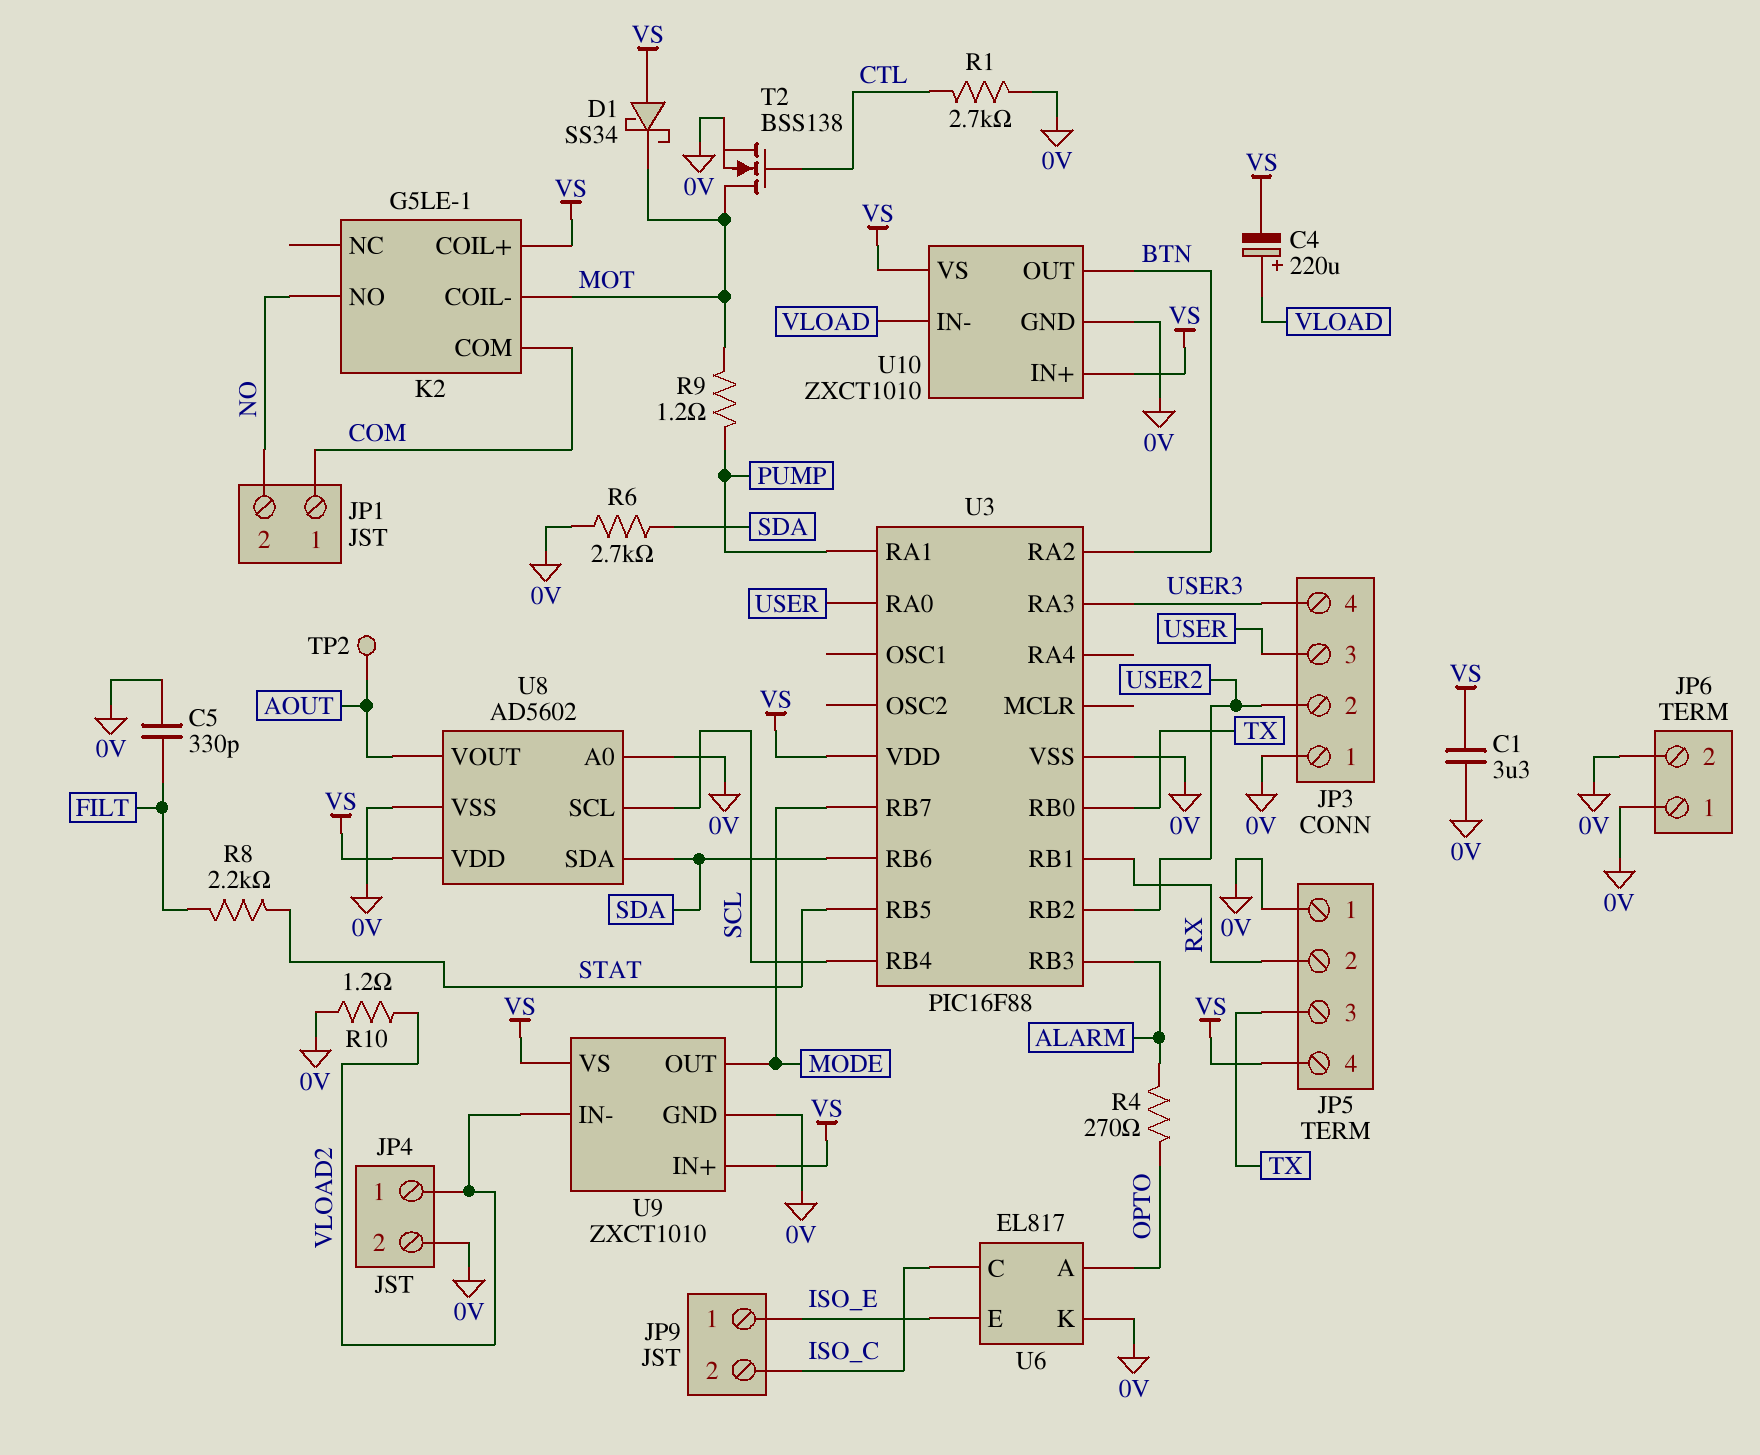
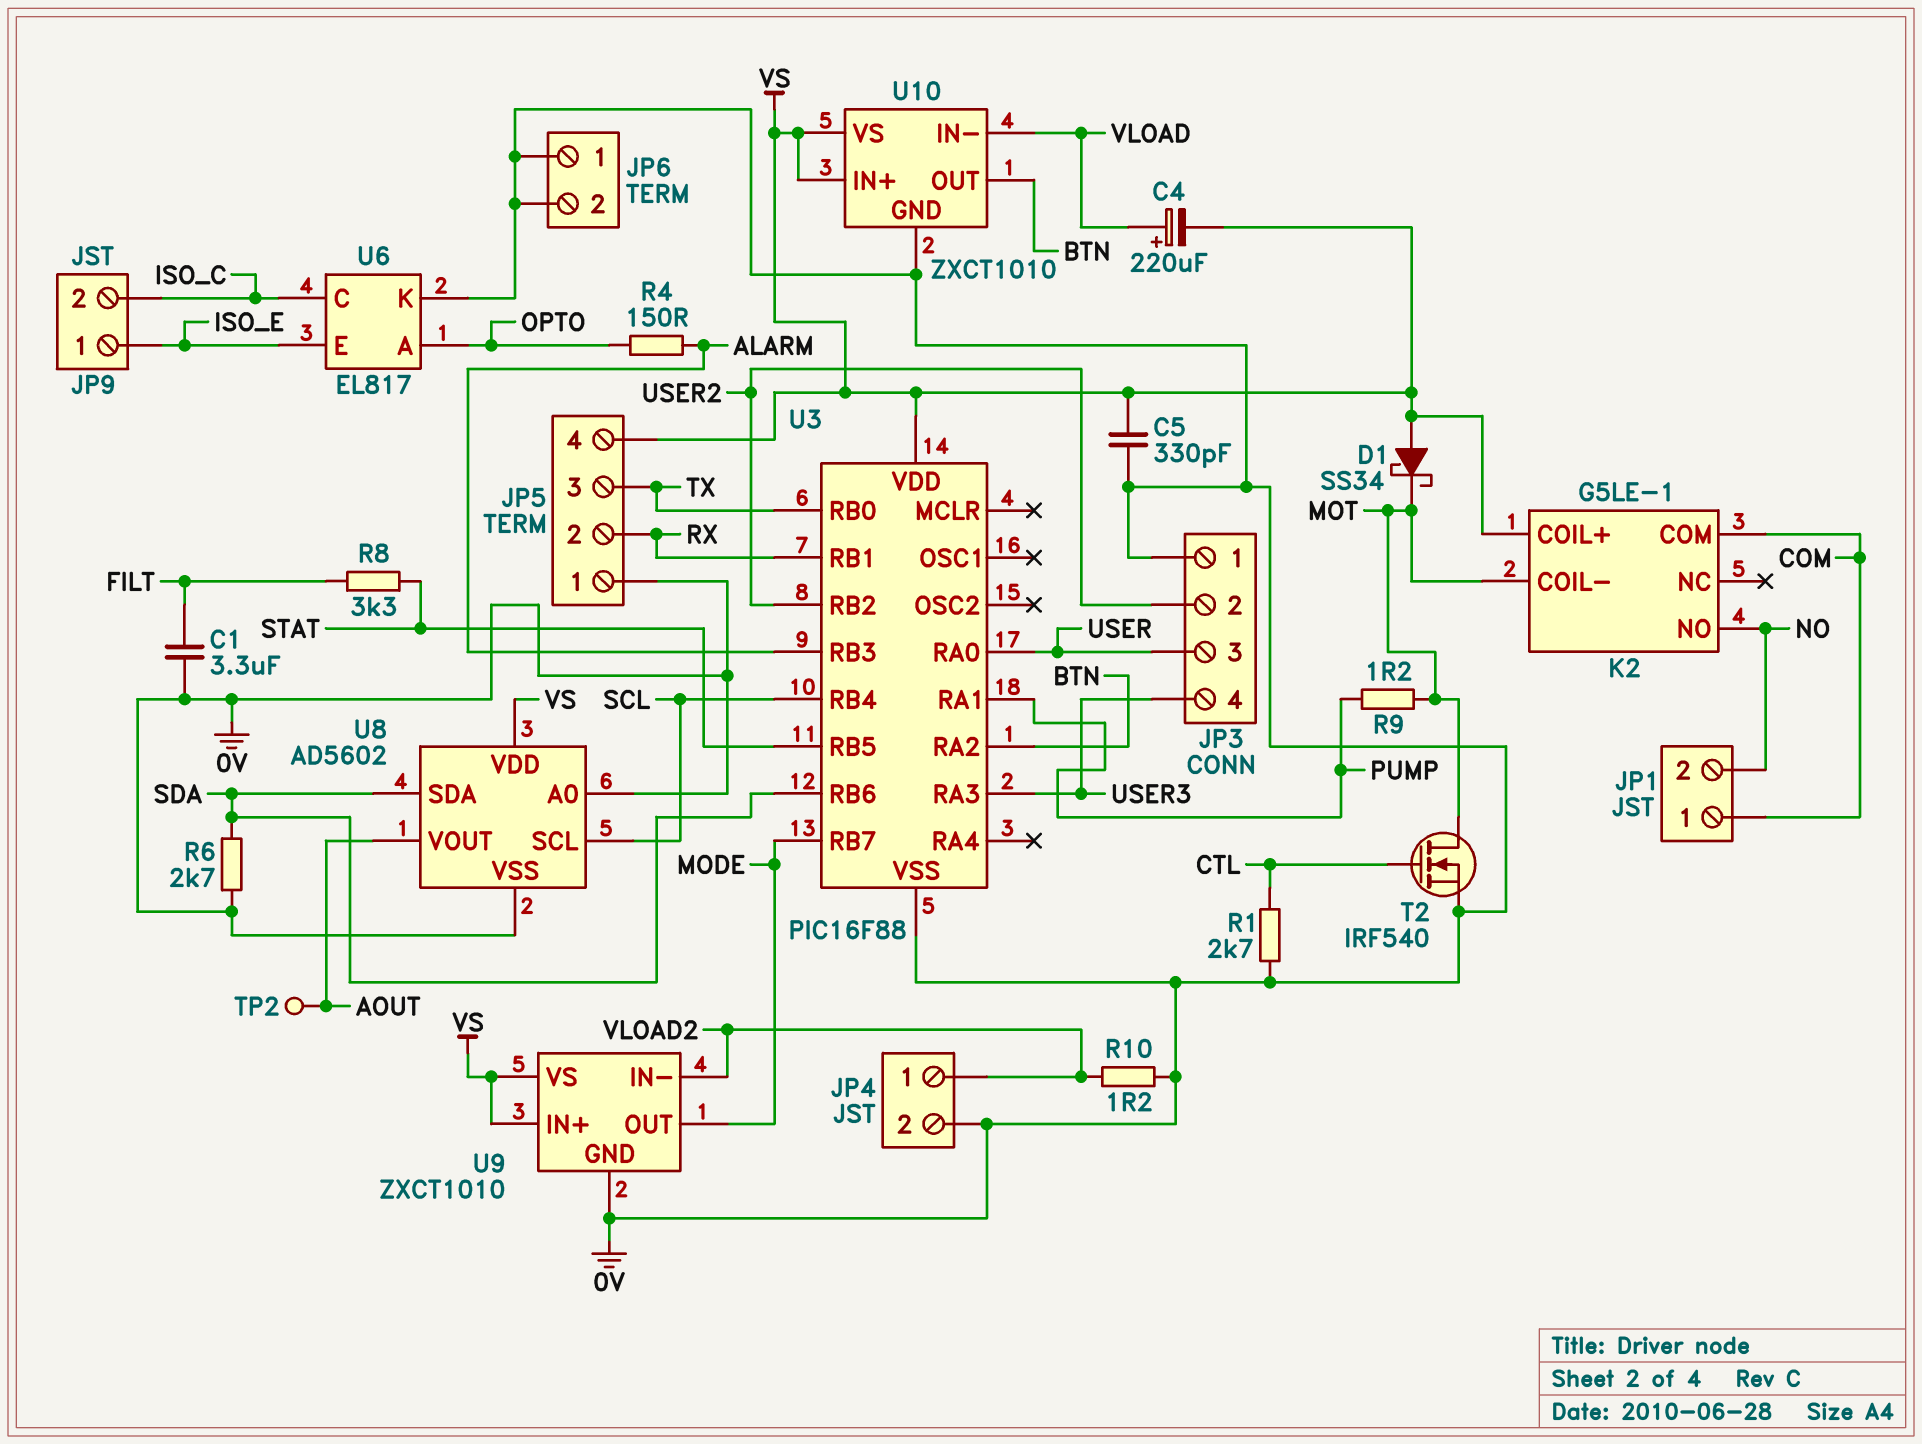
C1: 3.3uF (0V, VS) -> 3.3uF (0V, FILT)
C5: 330pF (0V, FILT) -> 330pF (0V, VS)
R4: 270 (ALARM, OPTO) -> 150 (ALARM, OPTO)
R8: 2.2k (FILT, STAT) -> 3.3k (FILT, STAT)
T2: NMOS BSS138 (G CTL, D MOT, S 0V) -> NMOS IRF540 (G CTL, D MOT, S 0V)

